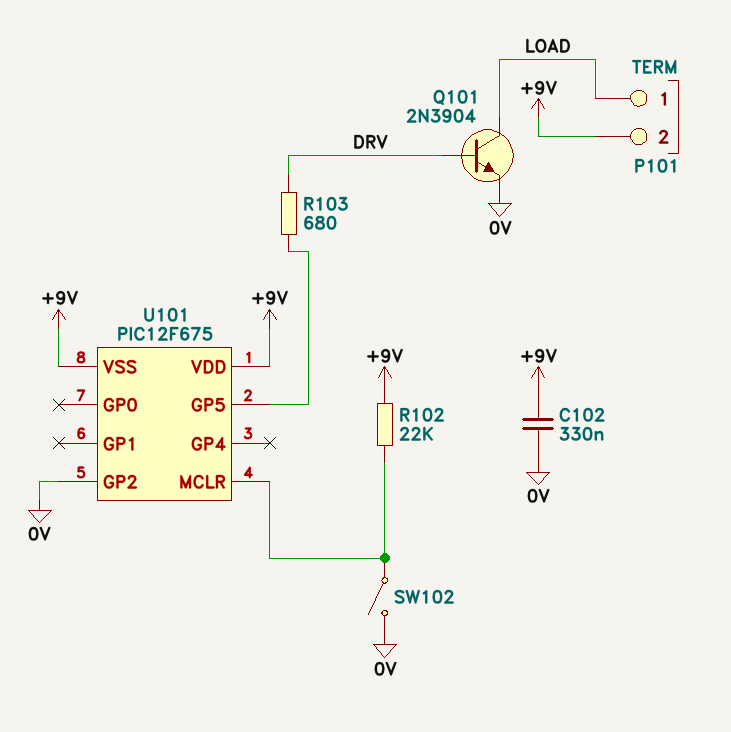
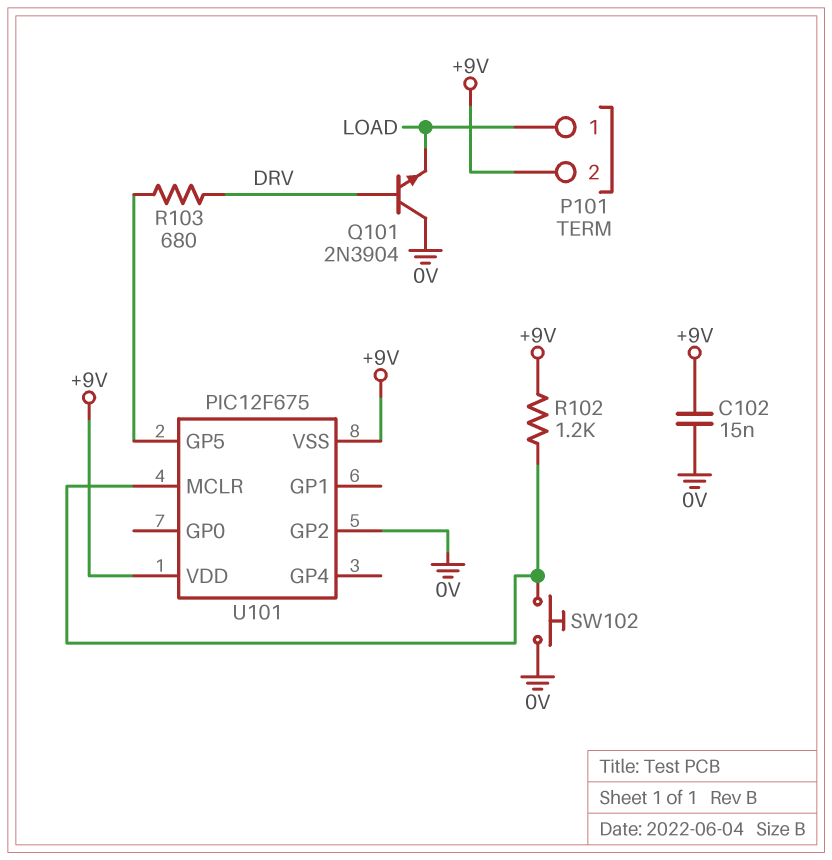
C102: 330nF (+9V, 0V) -> 15nF (+9V, 0V)
Q101: NPN 2N3904 (B DRV, C LOAD, E 0V) -> NPN 2N3904 (B DRV, C 0V, E LOAD)
R102: 22k (+9V, U101/MCLR) -> 1.2k (+9V, U101/MCLR)
SW102: switch (0V, U101/MCLR) -> button (0V, U101/MCLR)

